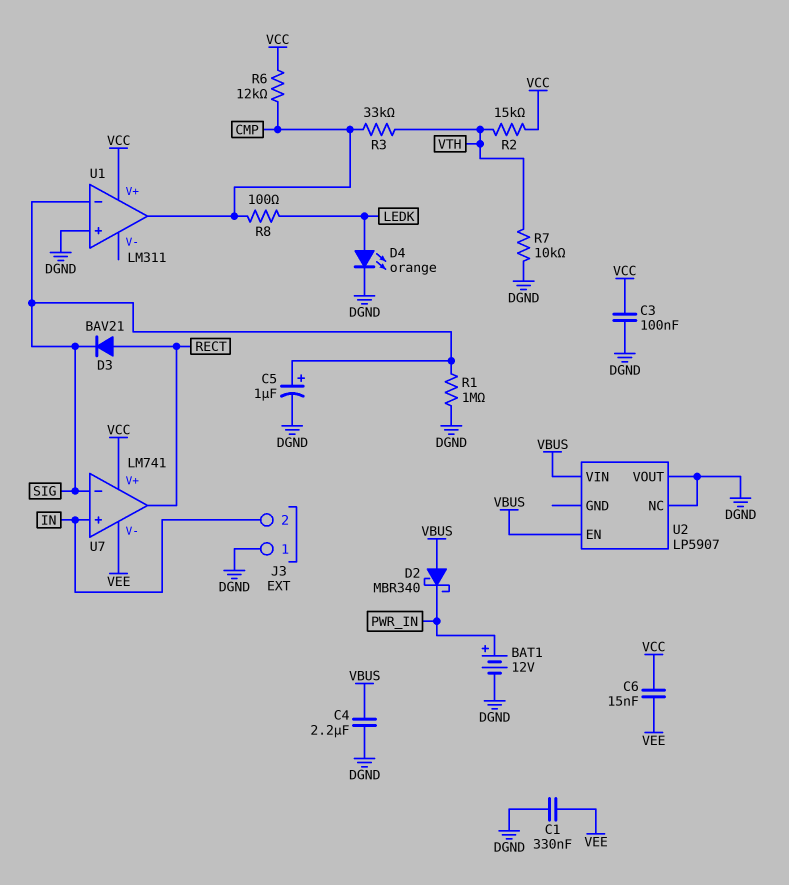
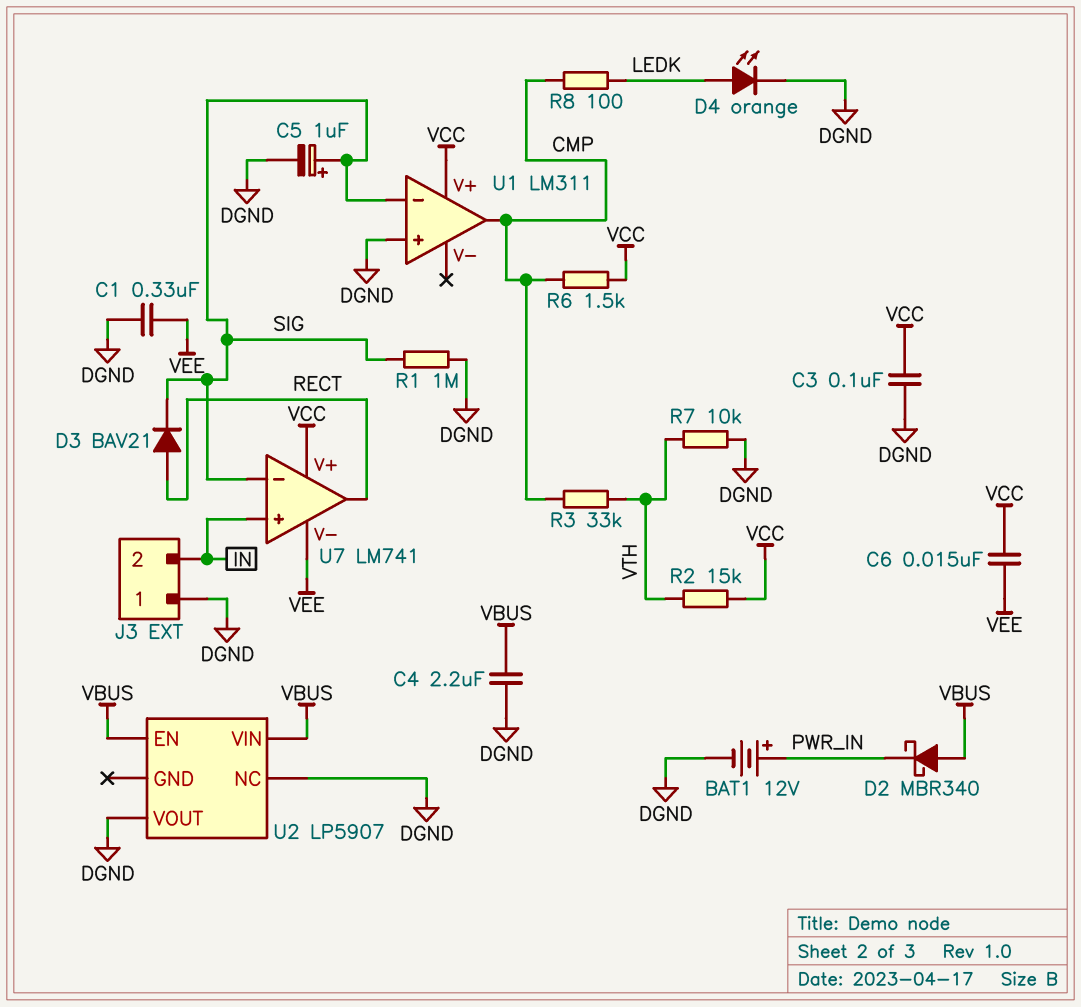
R6: 12k (CMP, VCC) -> 1.5k (CMP, VCC)

